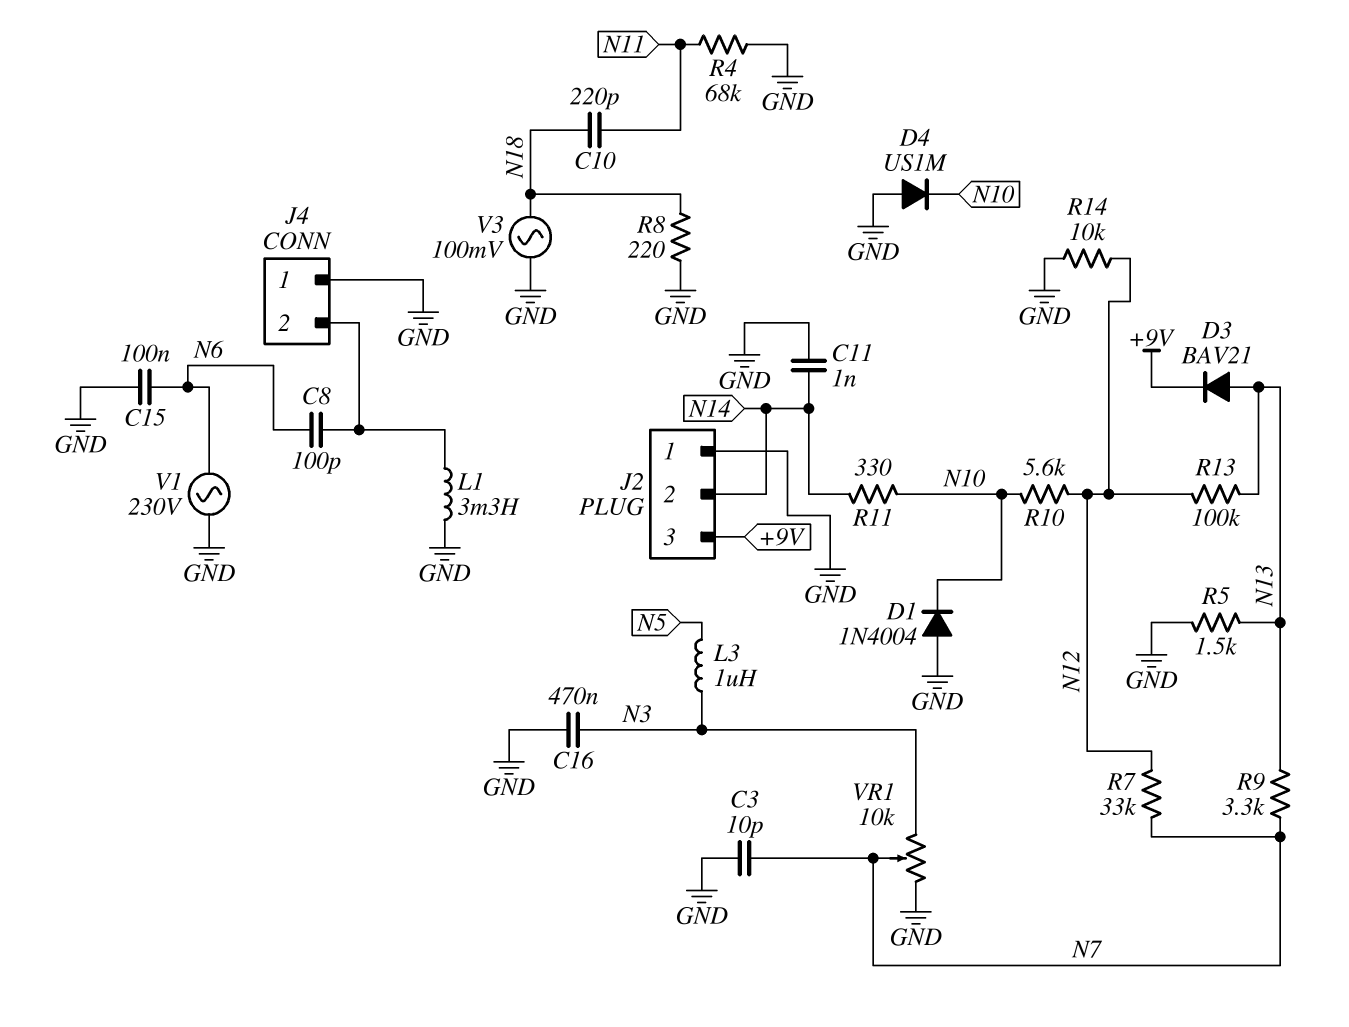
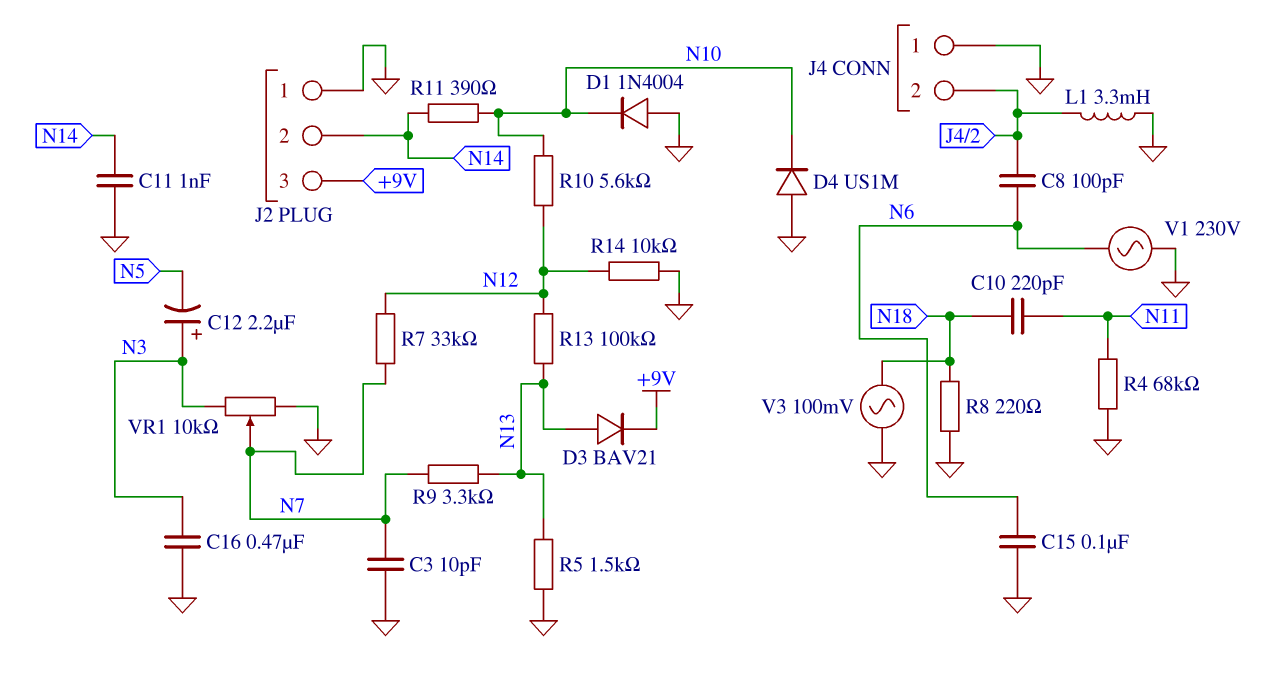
C12: none -> 2.2uF (plus N3, minus N5)
L3: 1uH (N3, N5) -> none
R11: 330 (N10, N14) -> 390 (N10, N14)

